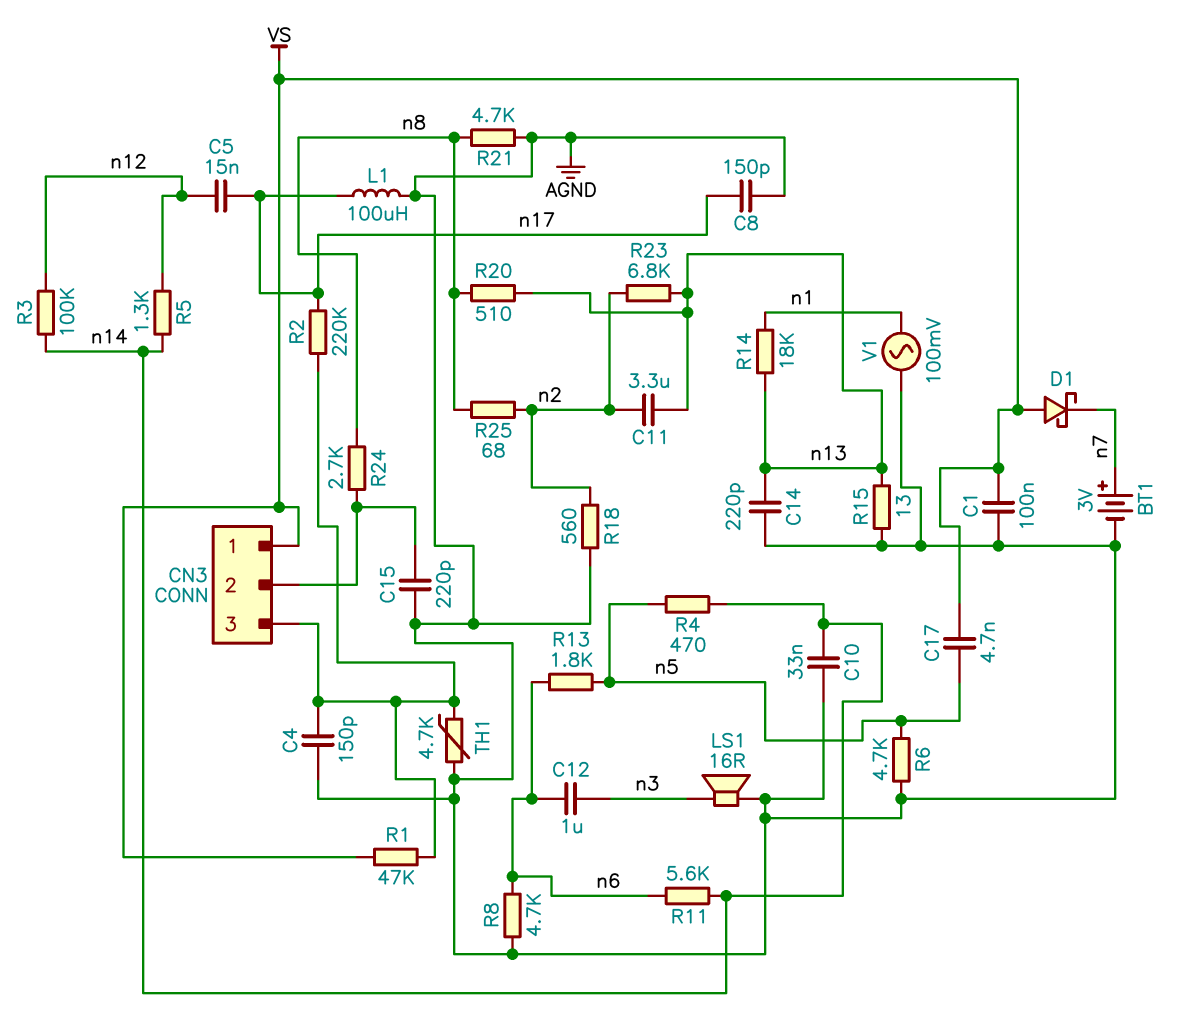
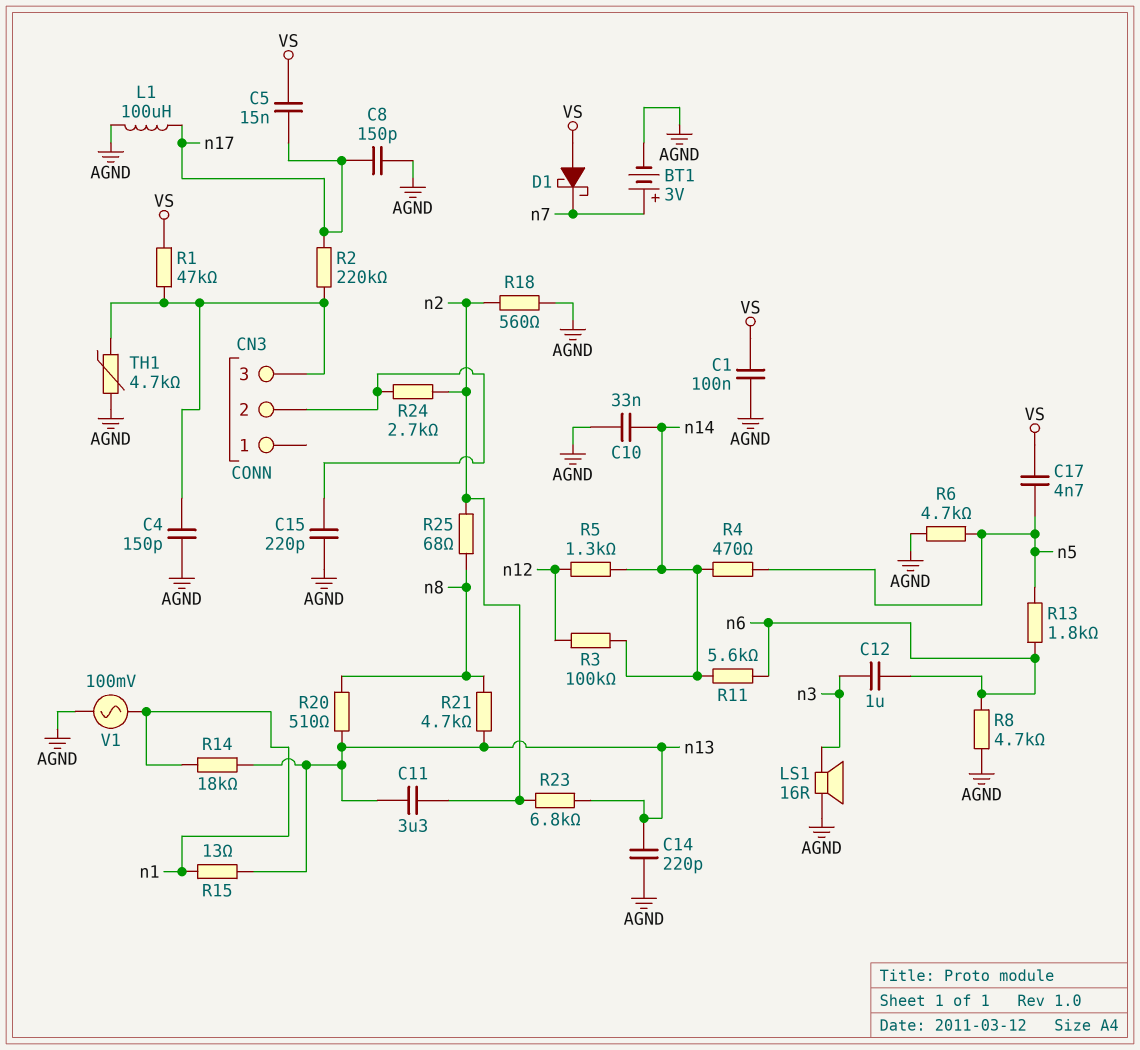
C5: 15nF (n12, n17) -> 15nF (VS, n17)
CN3 pin 1: VS -> none
R15: 13 (AGND, n13) -> 13 (n1, n13)
R21: 4.7k (AGND, n8) -> 4.7k (n8, n13)
R24: 2.7k (CN3/2, n8) -> 2.7k (CN3/2, n2)

